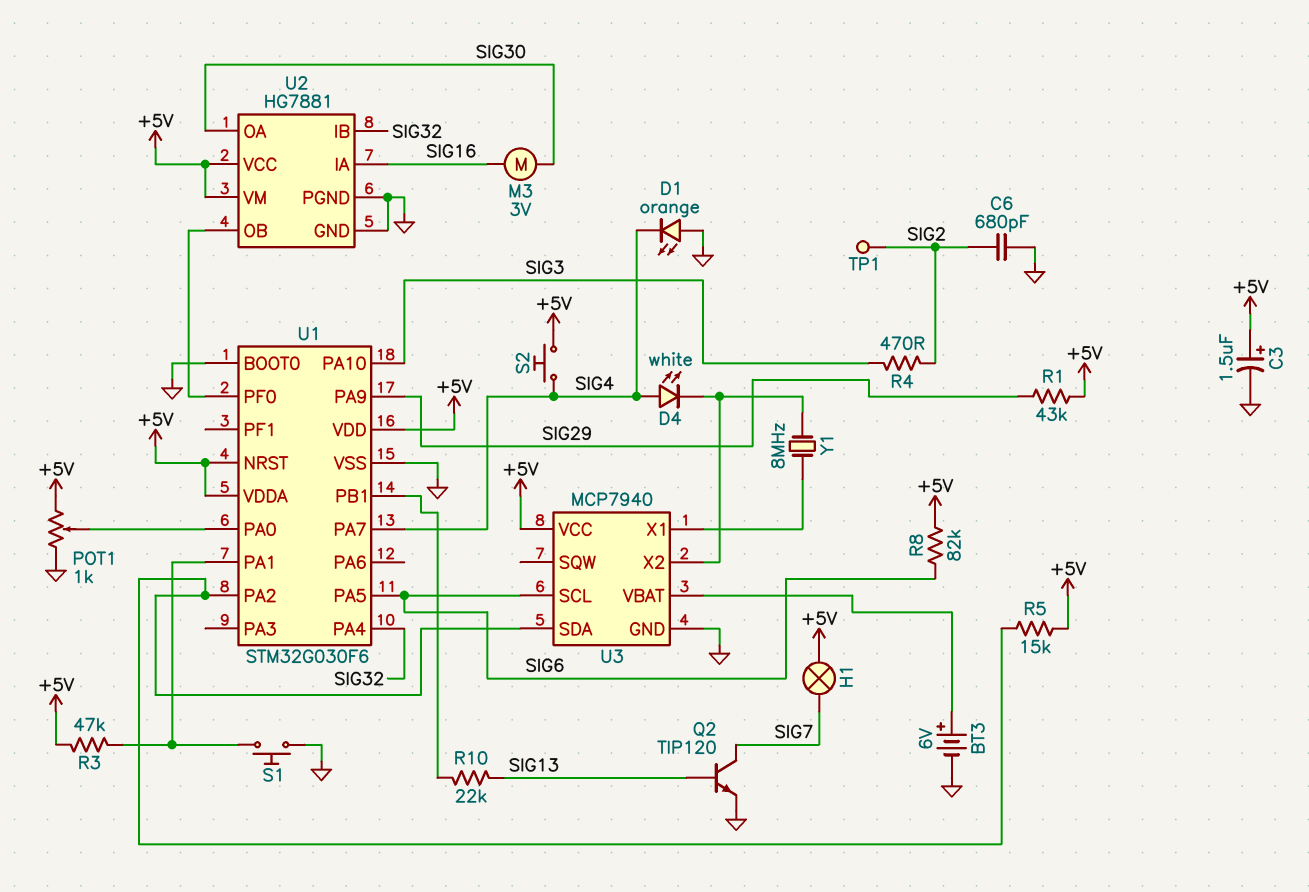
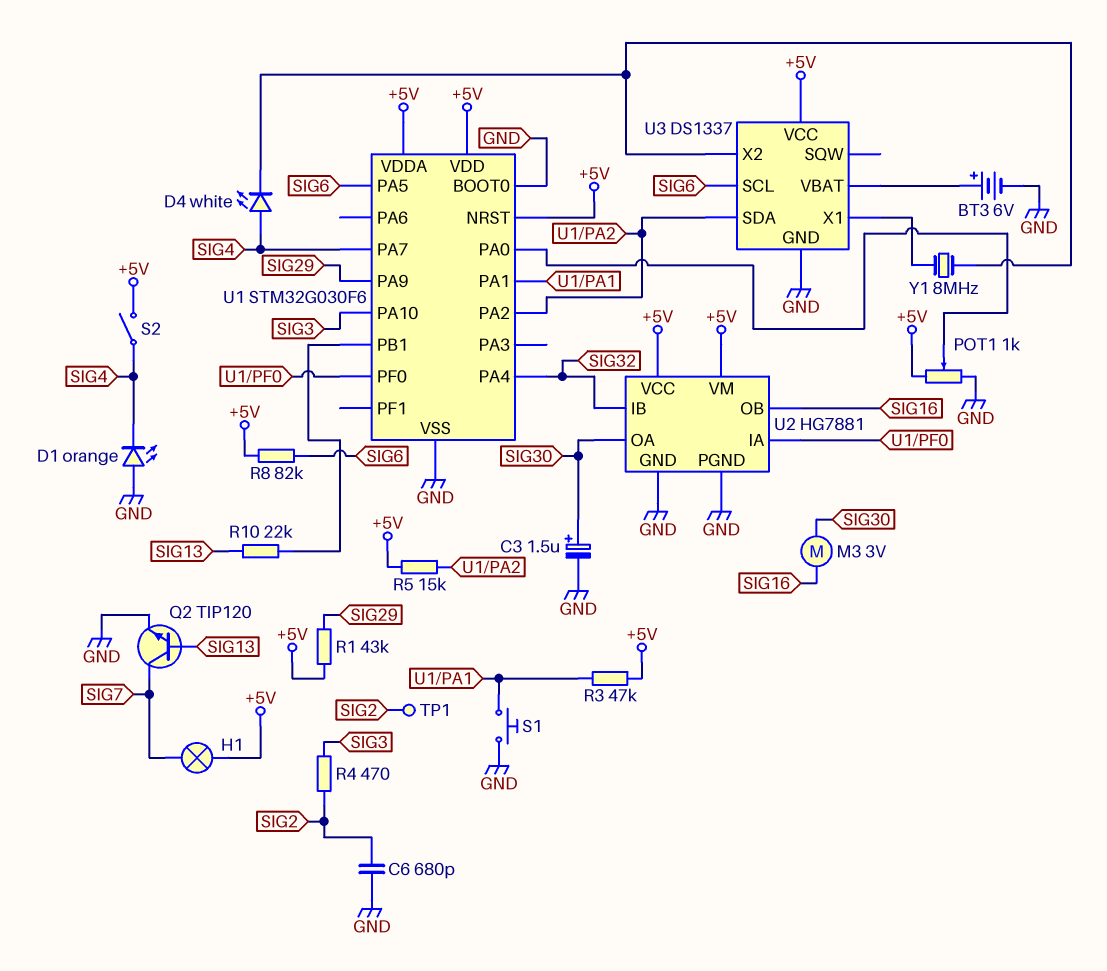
C3: 1.5uF (plus +5V, minus GND) -> 1.5uF (plus SIG30, minus GND)
S2: button (+5V, SIG4) -> switch (+5V, SIG4)
U2 pin IA: SIG16 -> U1/PF0
U2 pin OB: U1/PF0 -> SIG16
U3: MCP7940 -> DS1337

